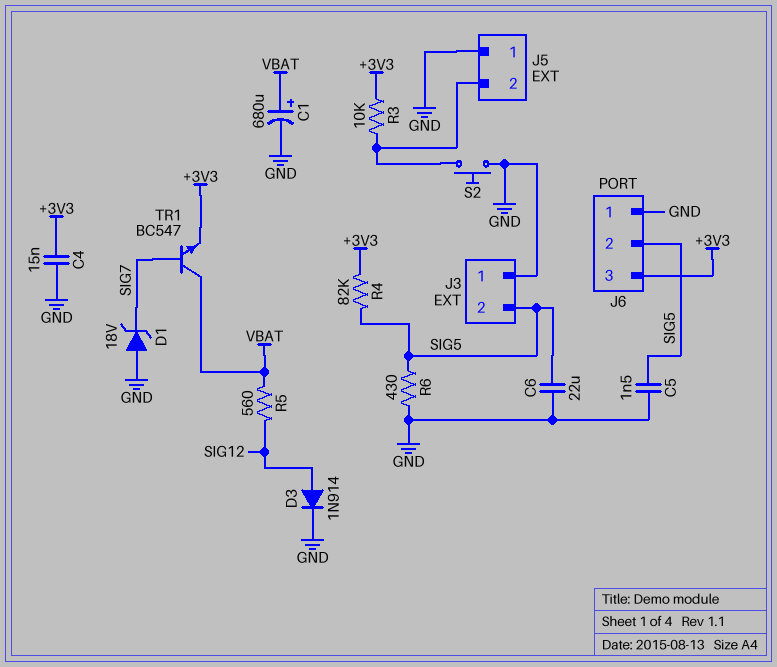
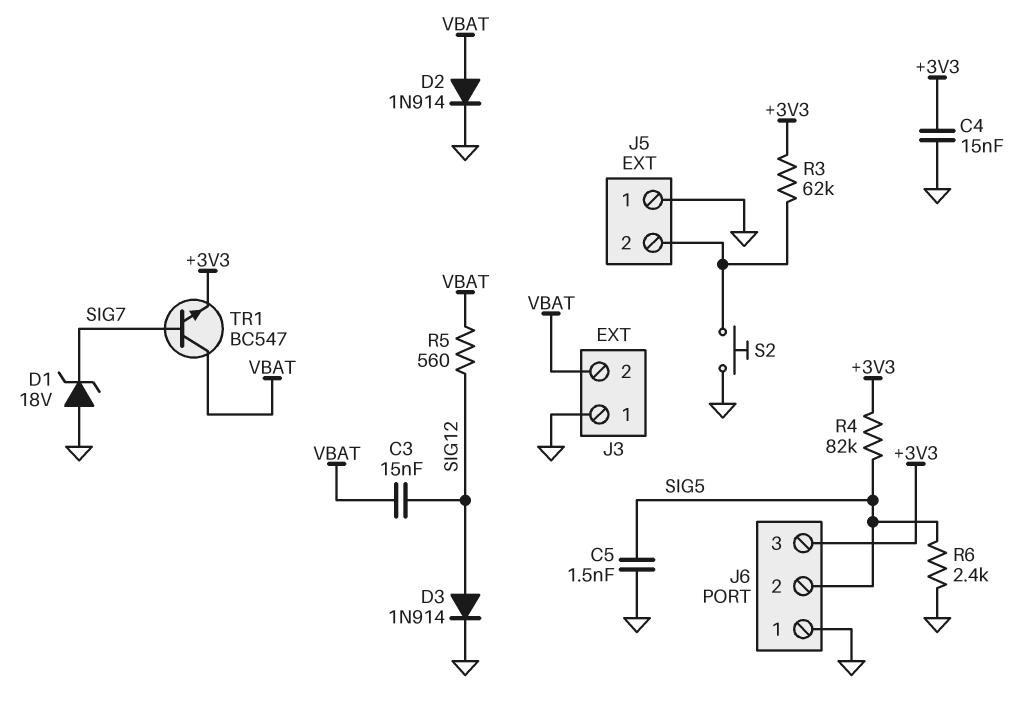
C1: 680uF (plus VBAT, minus GND) -> none
C3: none -> 15nF (SIG12, VBAT)
C6: 22uF (GND, SIG5) -> none
D2: none -> diode 1N914 (A VBAT, K GND)
J3 pin 2: SIG5 -> VBAT
R3: 10k (+3V3, J5/2) -> 62k (+3V3, J5/2)
R6: 430 (GND, SIG5) -> 2.4k (GND, SIG5)

